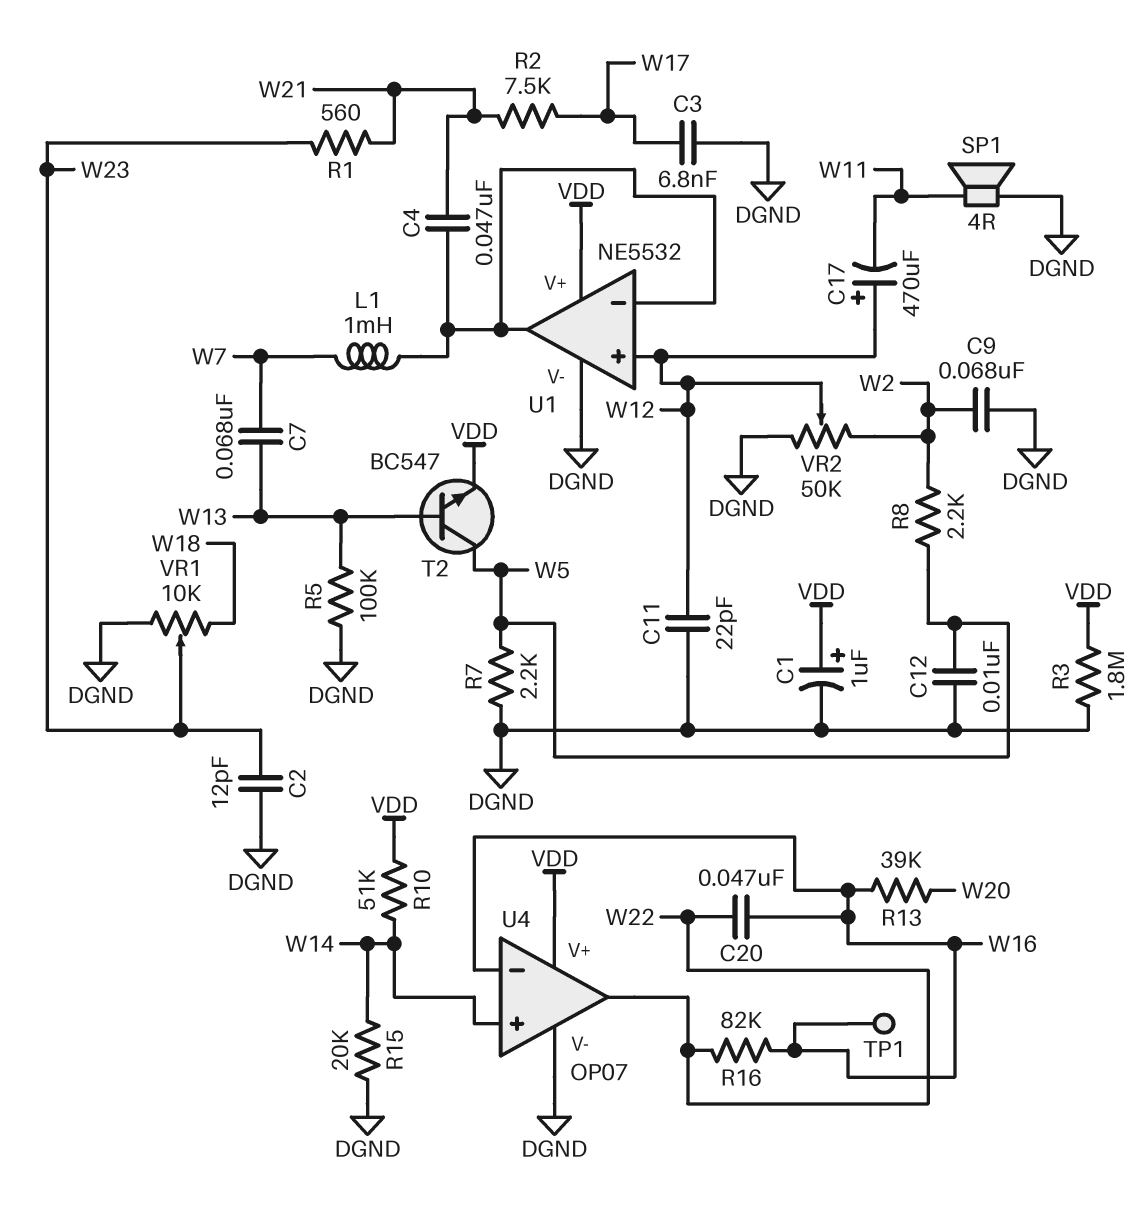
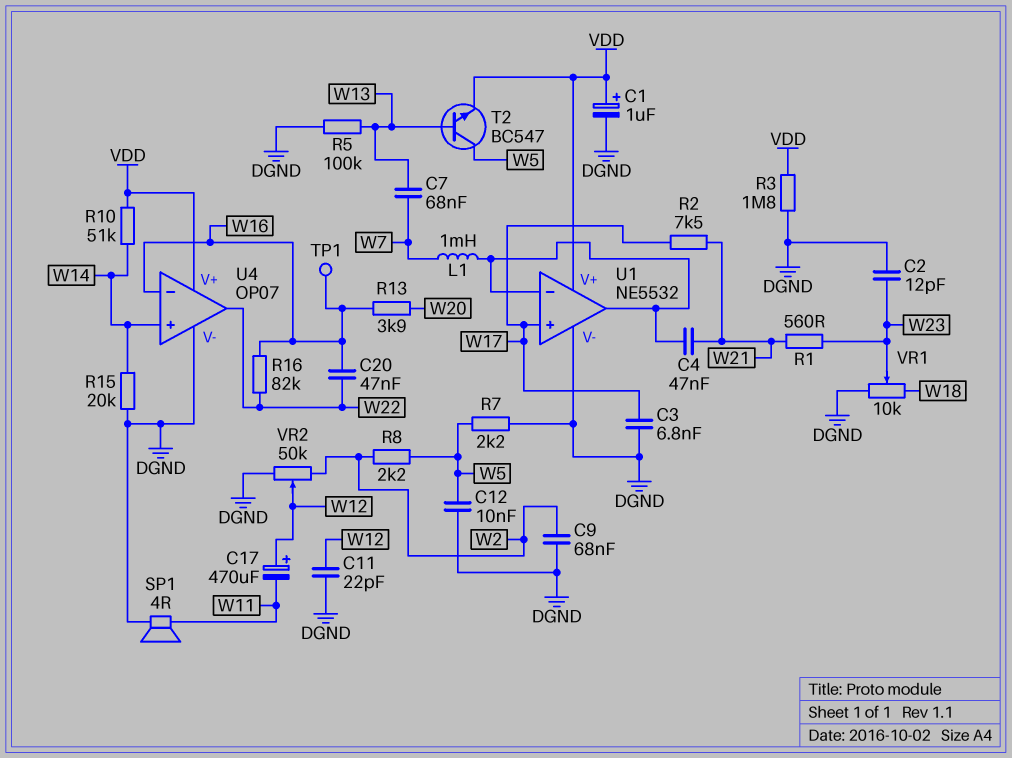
R13: 39k (W16, W20) -> 3.9k (W16, W20)
U1 pin in+: W12 -> W17

